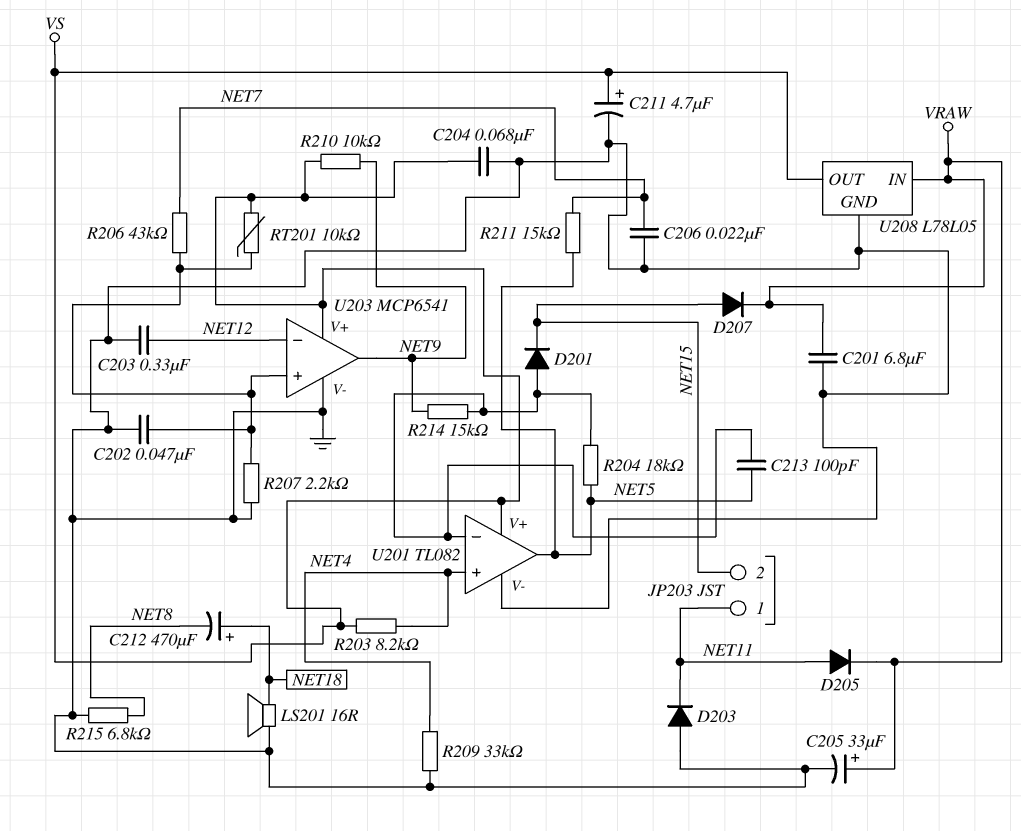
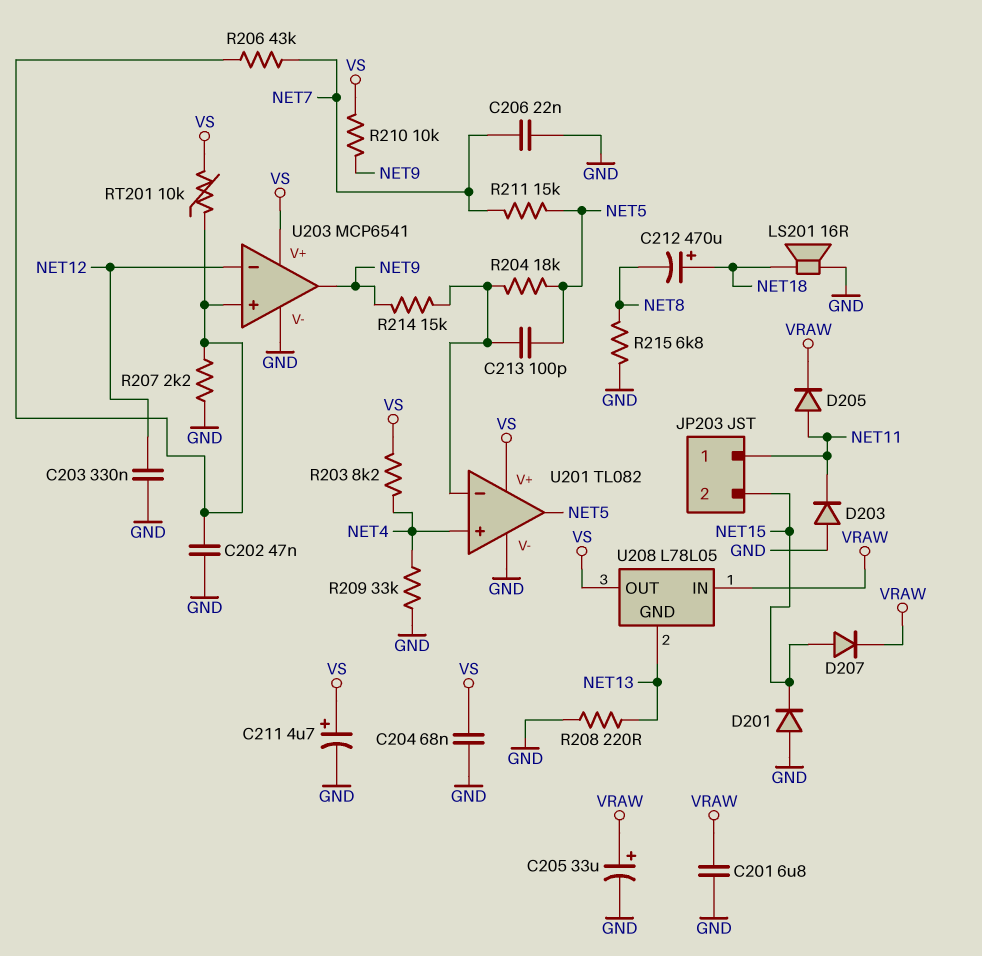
D201: diode (A U201/in-, K NET15) -> diode (A GND, K NET15)
R208: none -> 220 (GND, NET13)
U208 pin GND: GND -> NET13

